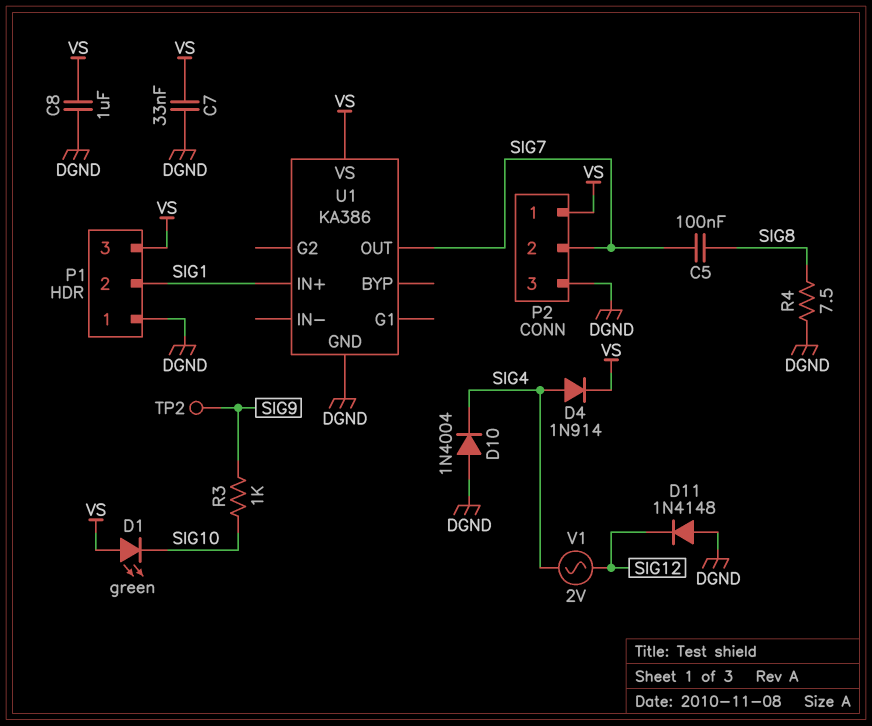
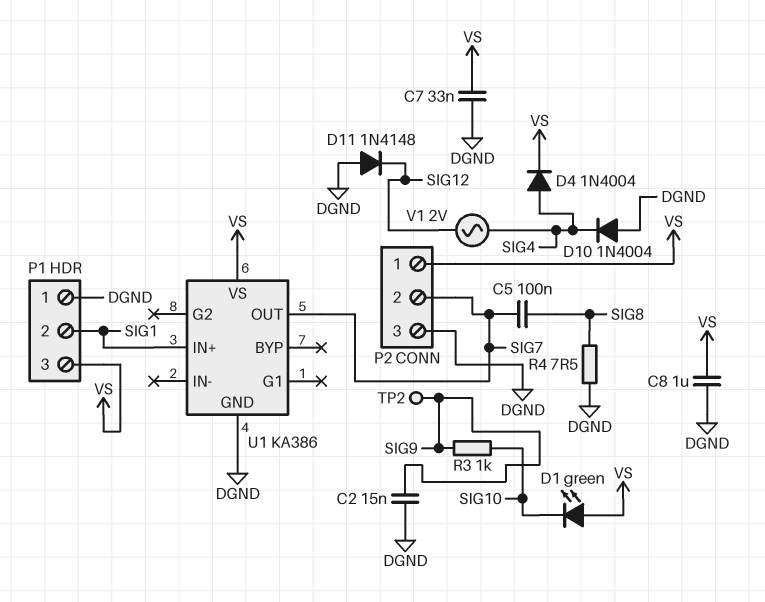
C2: none -> 15nF (DGND, SIG9)
D4: diode 1N914 (A SIG4, K VS) -> diode 1N4004 (A SIG4, K VS)

